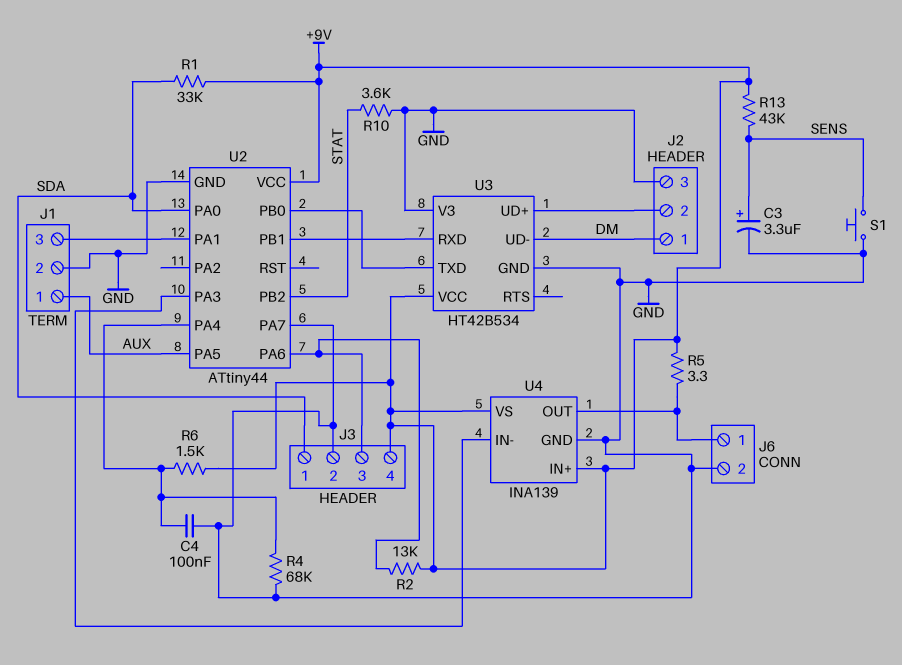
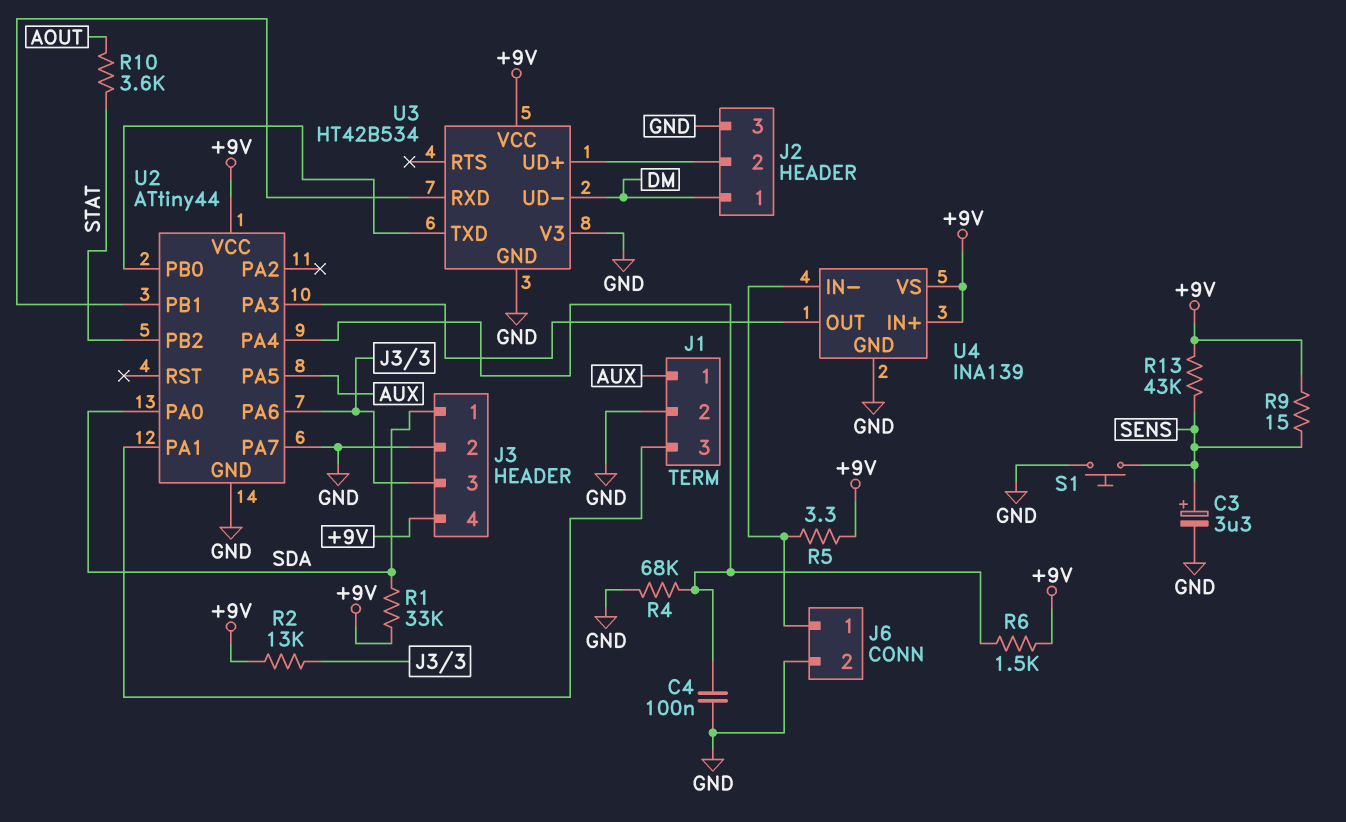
R9: none -> 15 (+9V, SENS)
R10: 3.6k (GND, STAT) -> 3.6k (AOUT, STAT)
U4 pin IN-: U2/PA3 -> J6/1
U4 pin OUT: J6/1 -> U2/PA3

